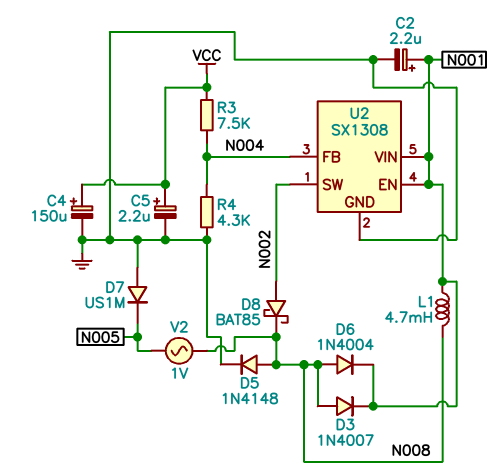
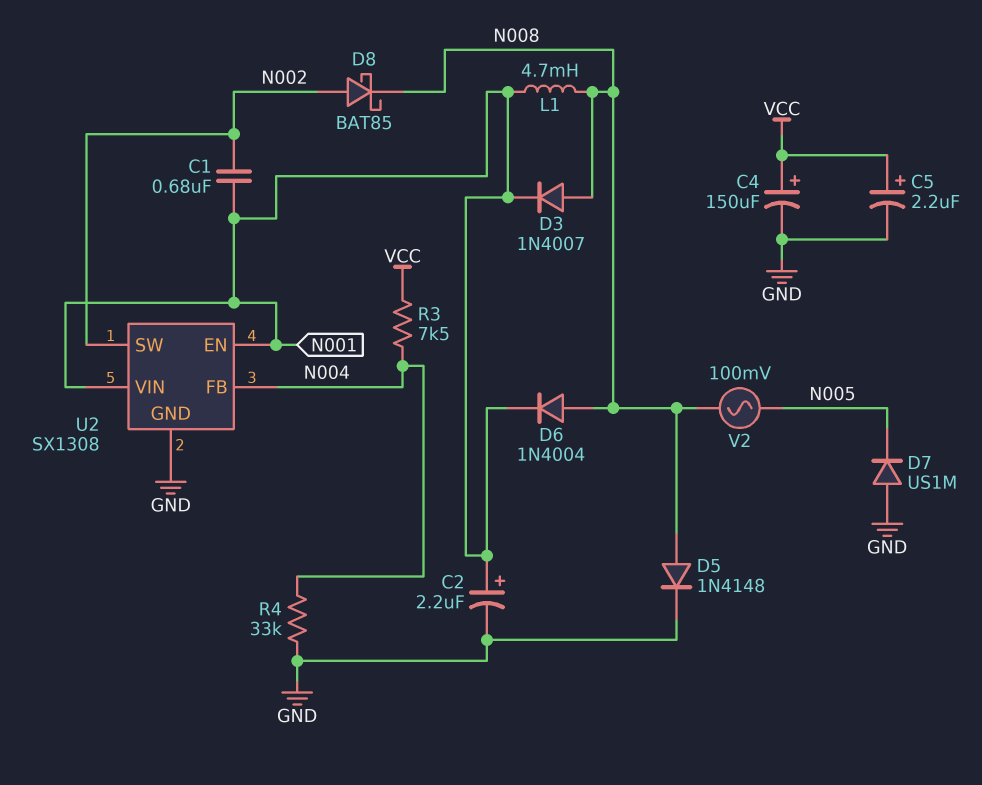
C1: none -> 680nF (N001, N002)
R4: 4.3k (GND, N004) -> 33k (GND, N004)
V2: AC 1V (N005, N008) -> AC 100mV (N005, N008)

